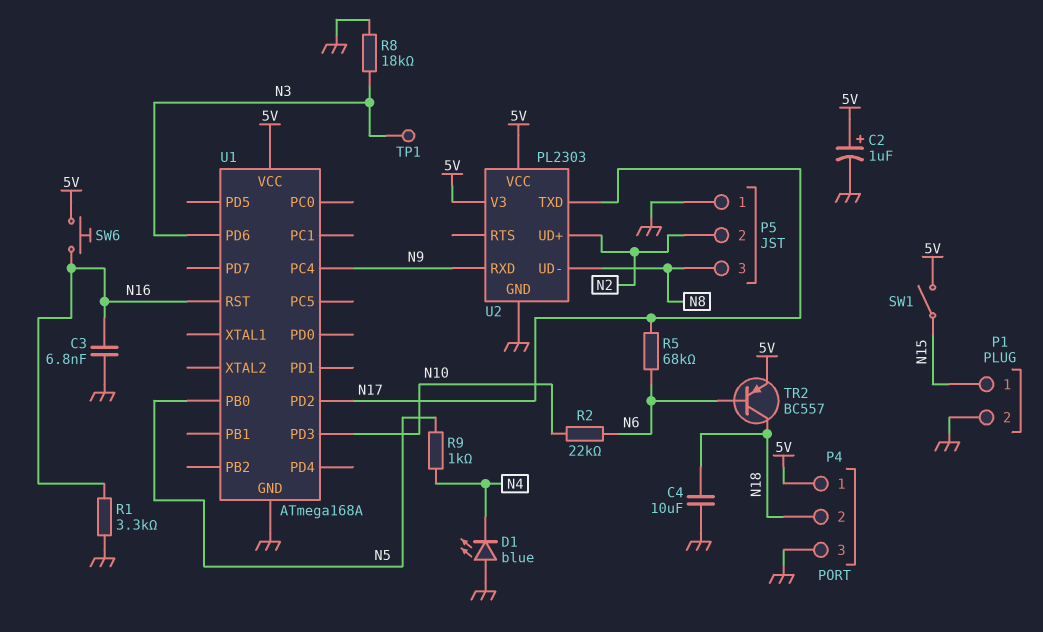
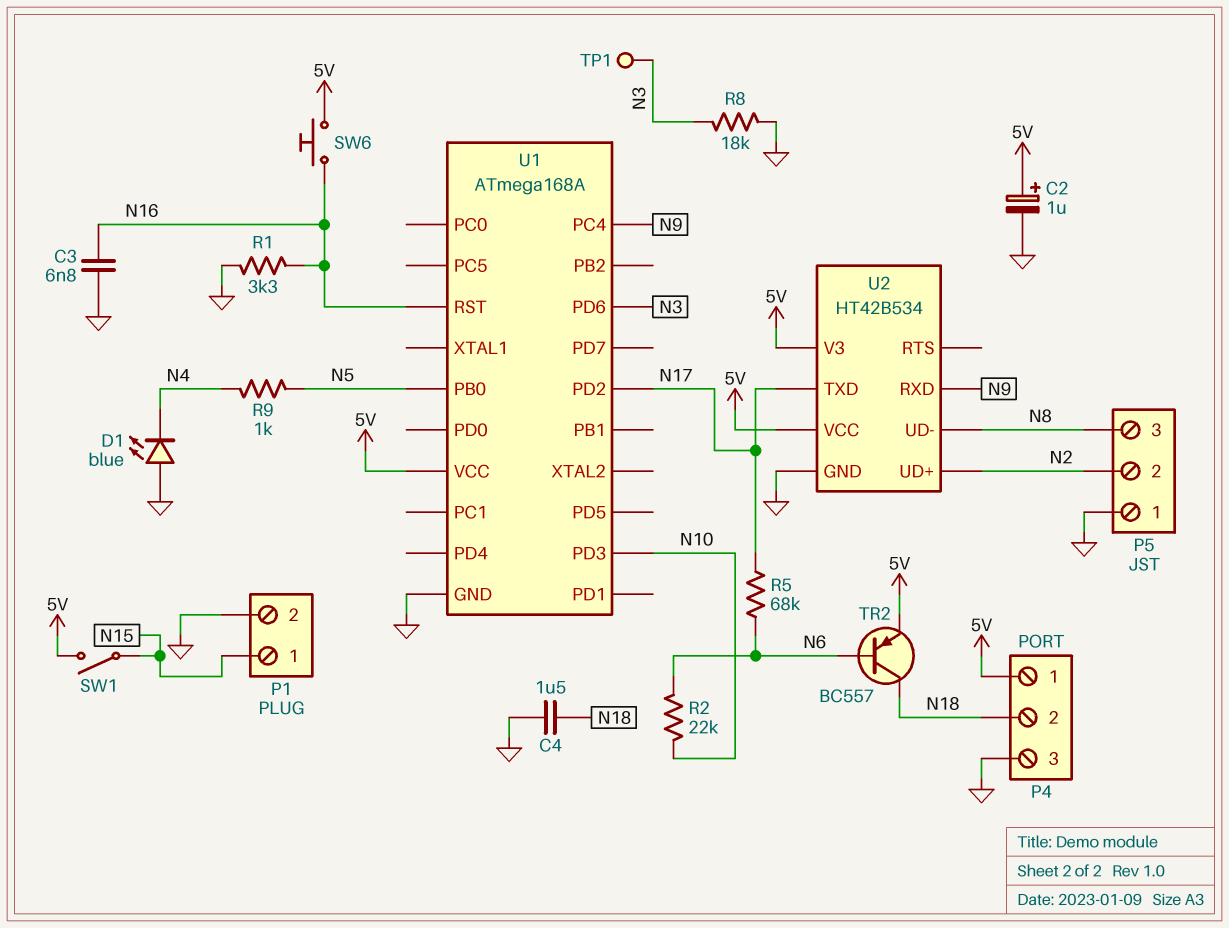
C4: 10uF (GND, N18) -> 1.5uF (GND, N18)
U2: PL2303 -> HT42B534

